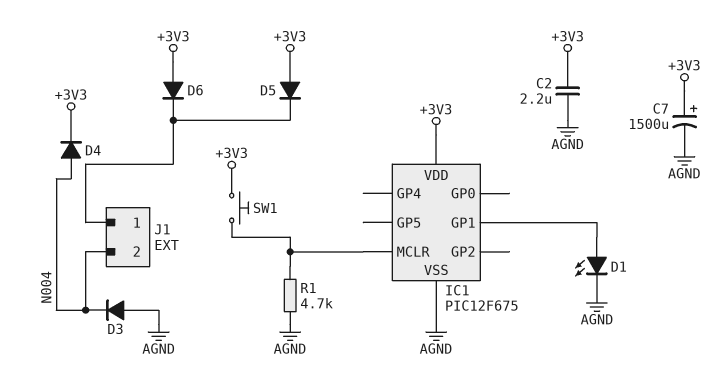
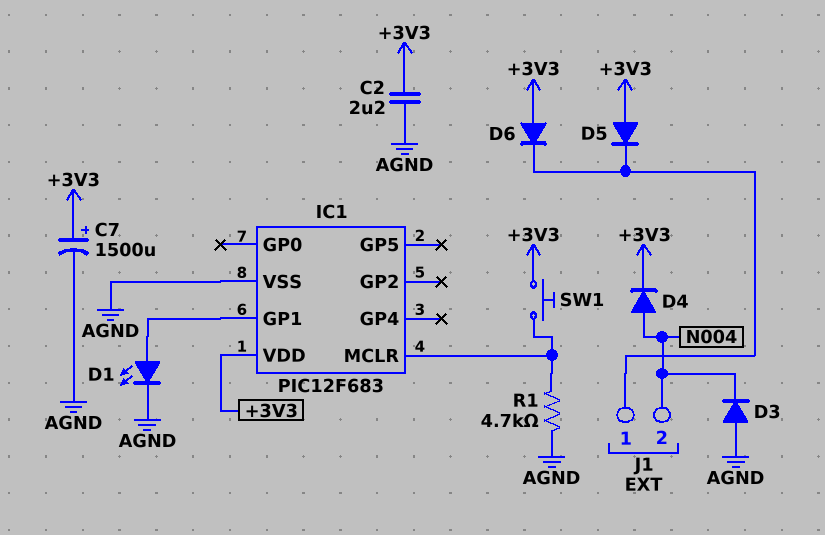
IC1: PIC12F675 -> PIC12F683

